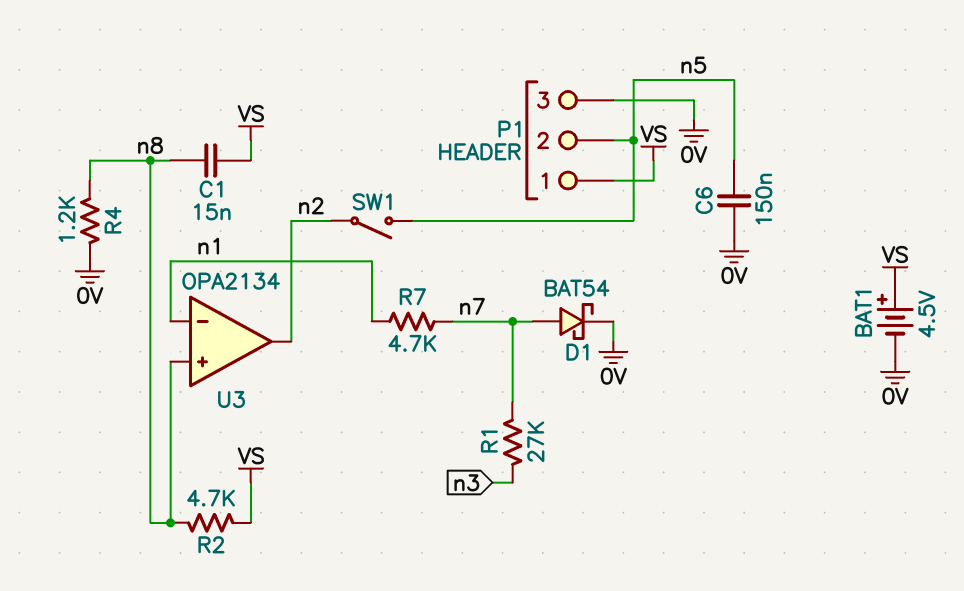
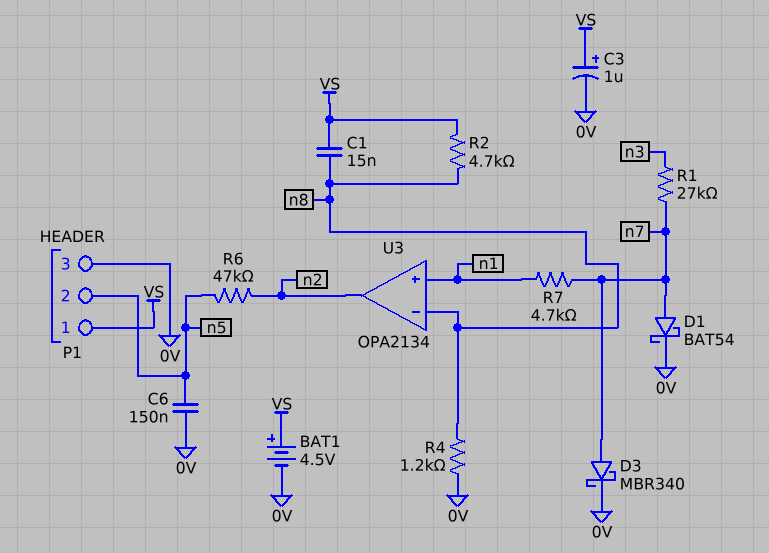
C3: none -> 1uF (plus VS, minus 0V)
D3: none -> schottky MBR340 (A n7, K 0V)
R6: none -> 47k (n2, n5)
SW1: switch (n2, n5) -> none
U3 pin in+: n8 -> n1
U3 pin in-: n1 -> n8

